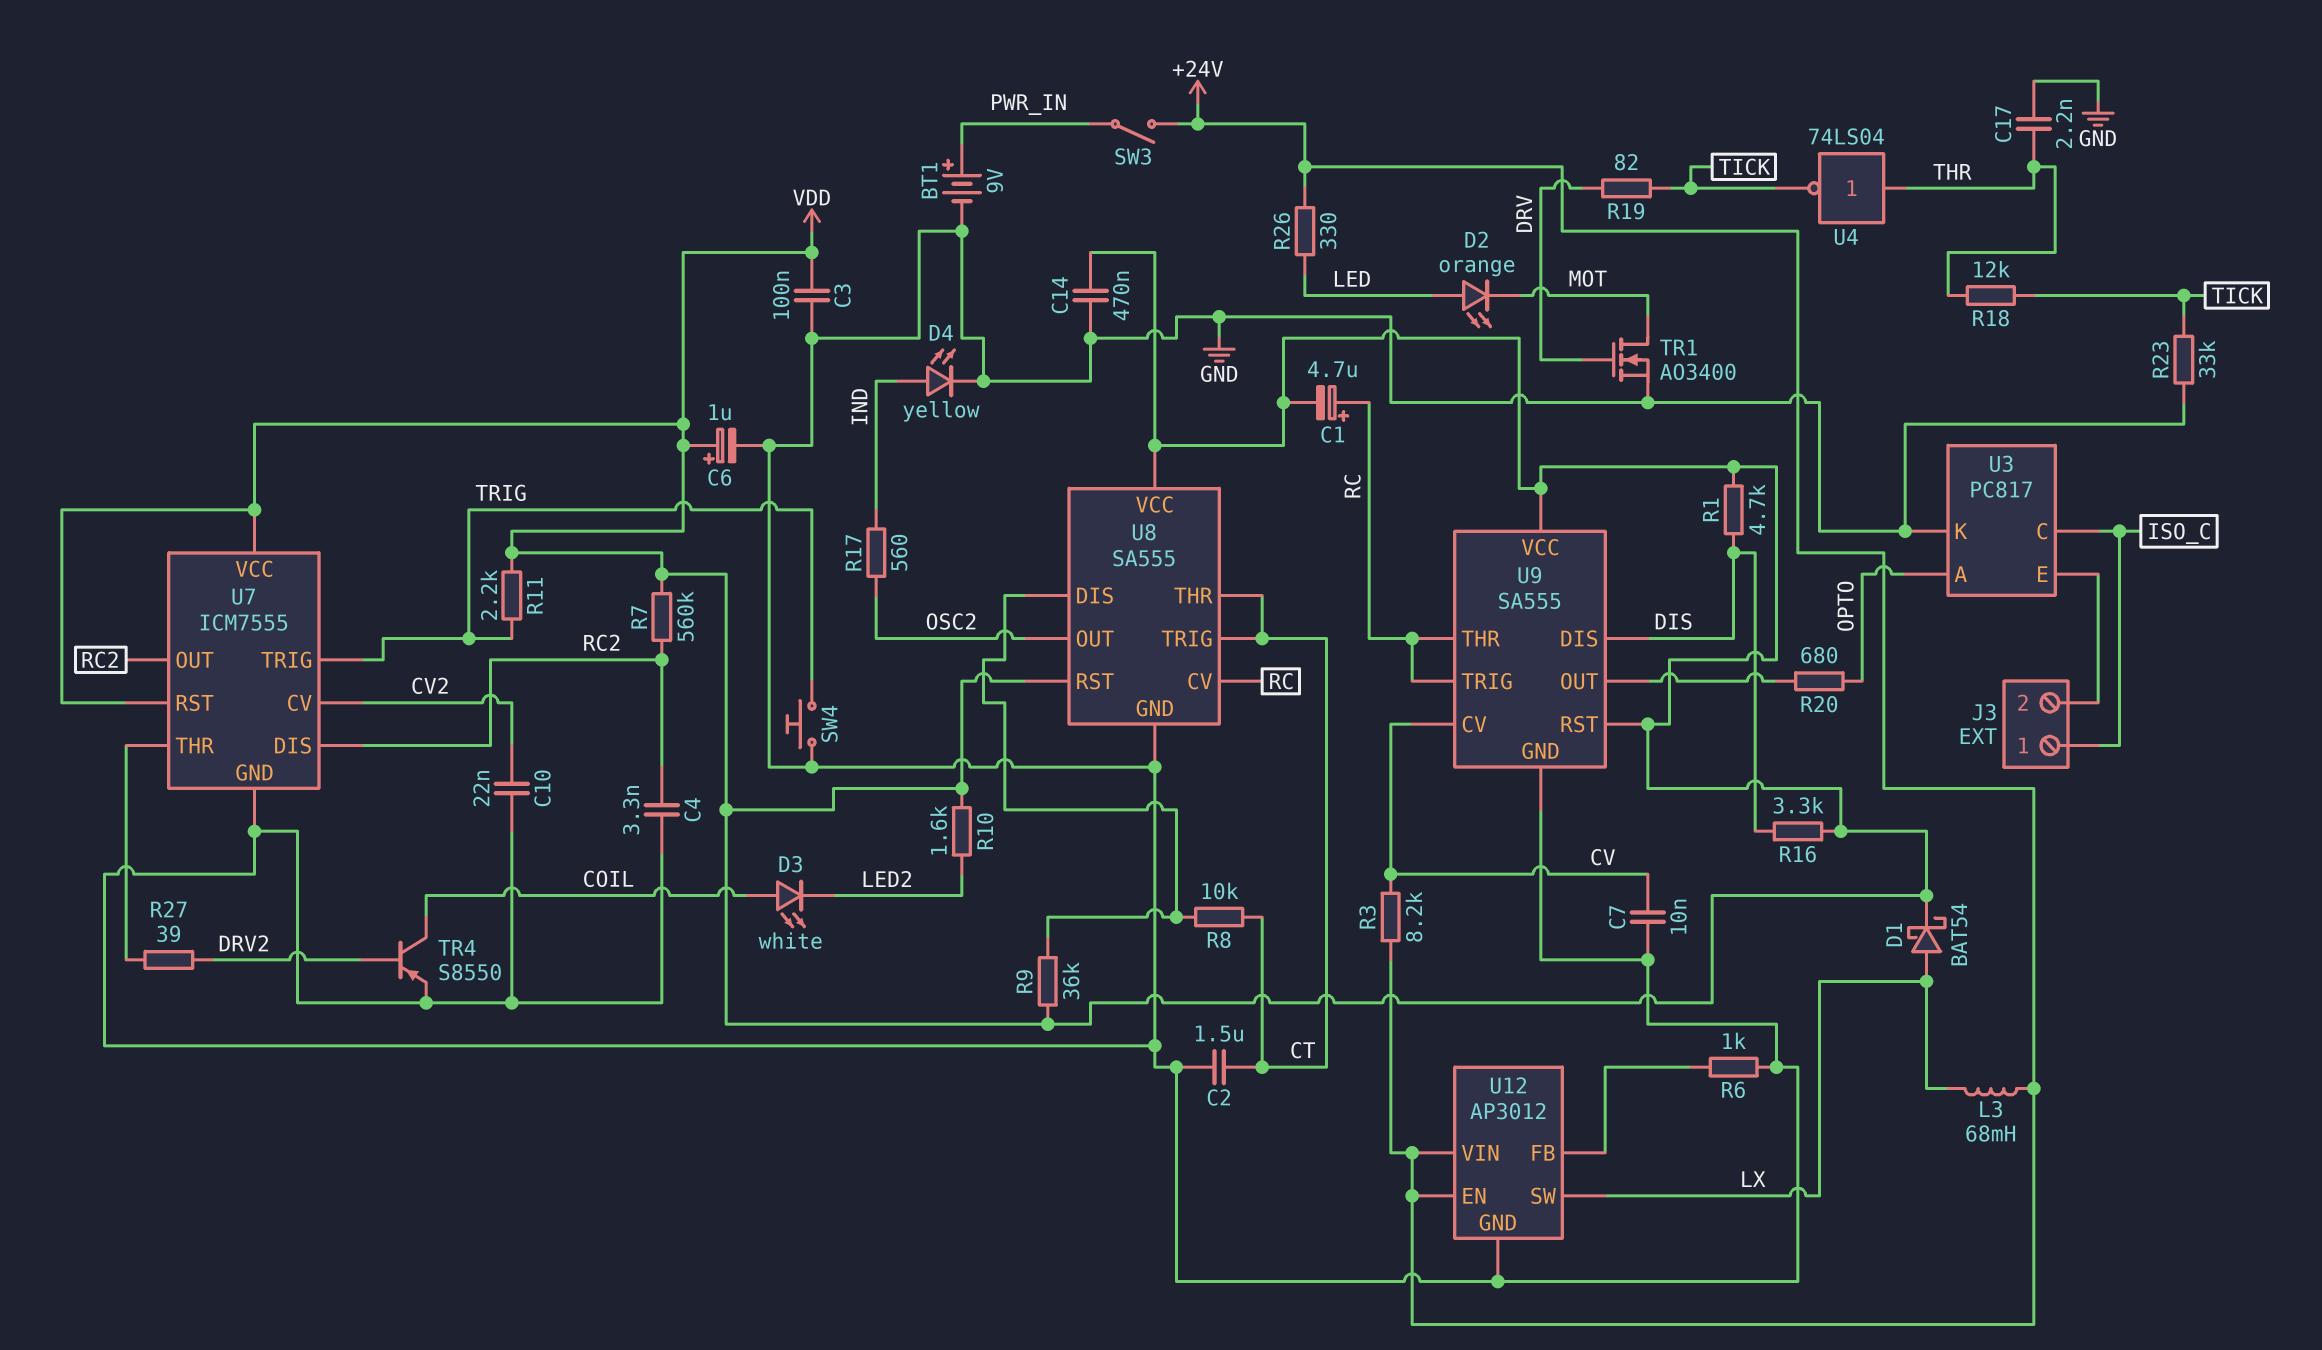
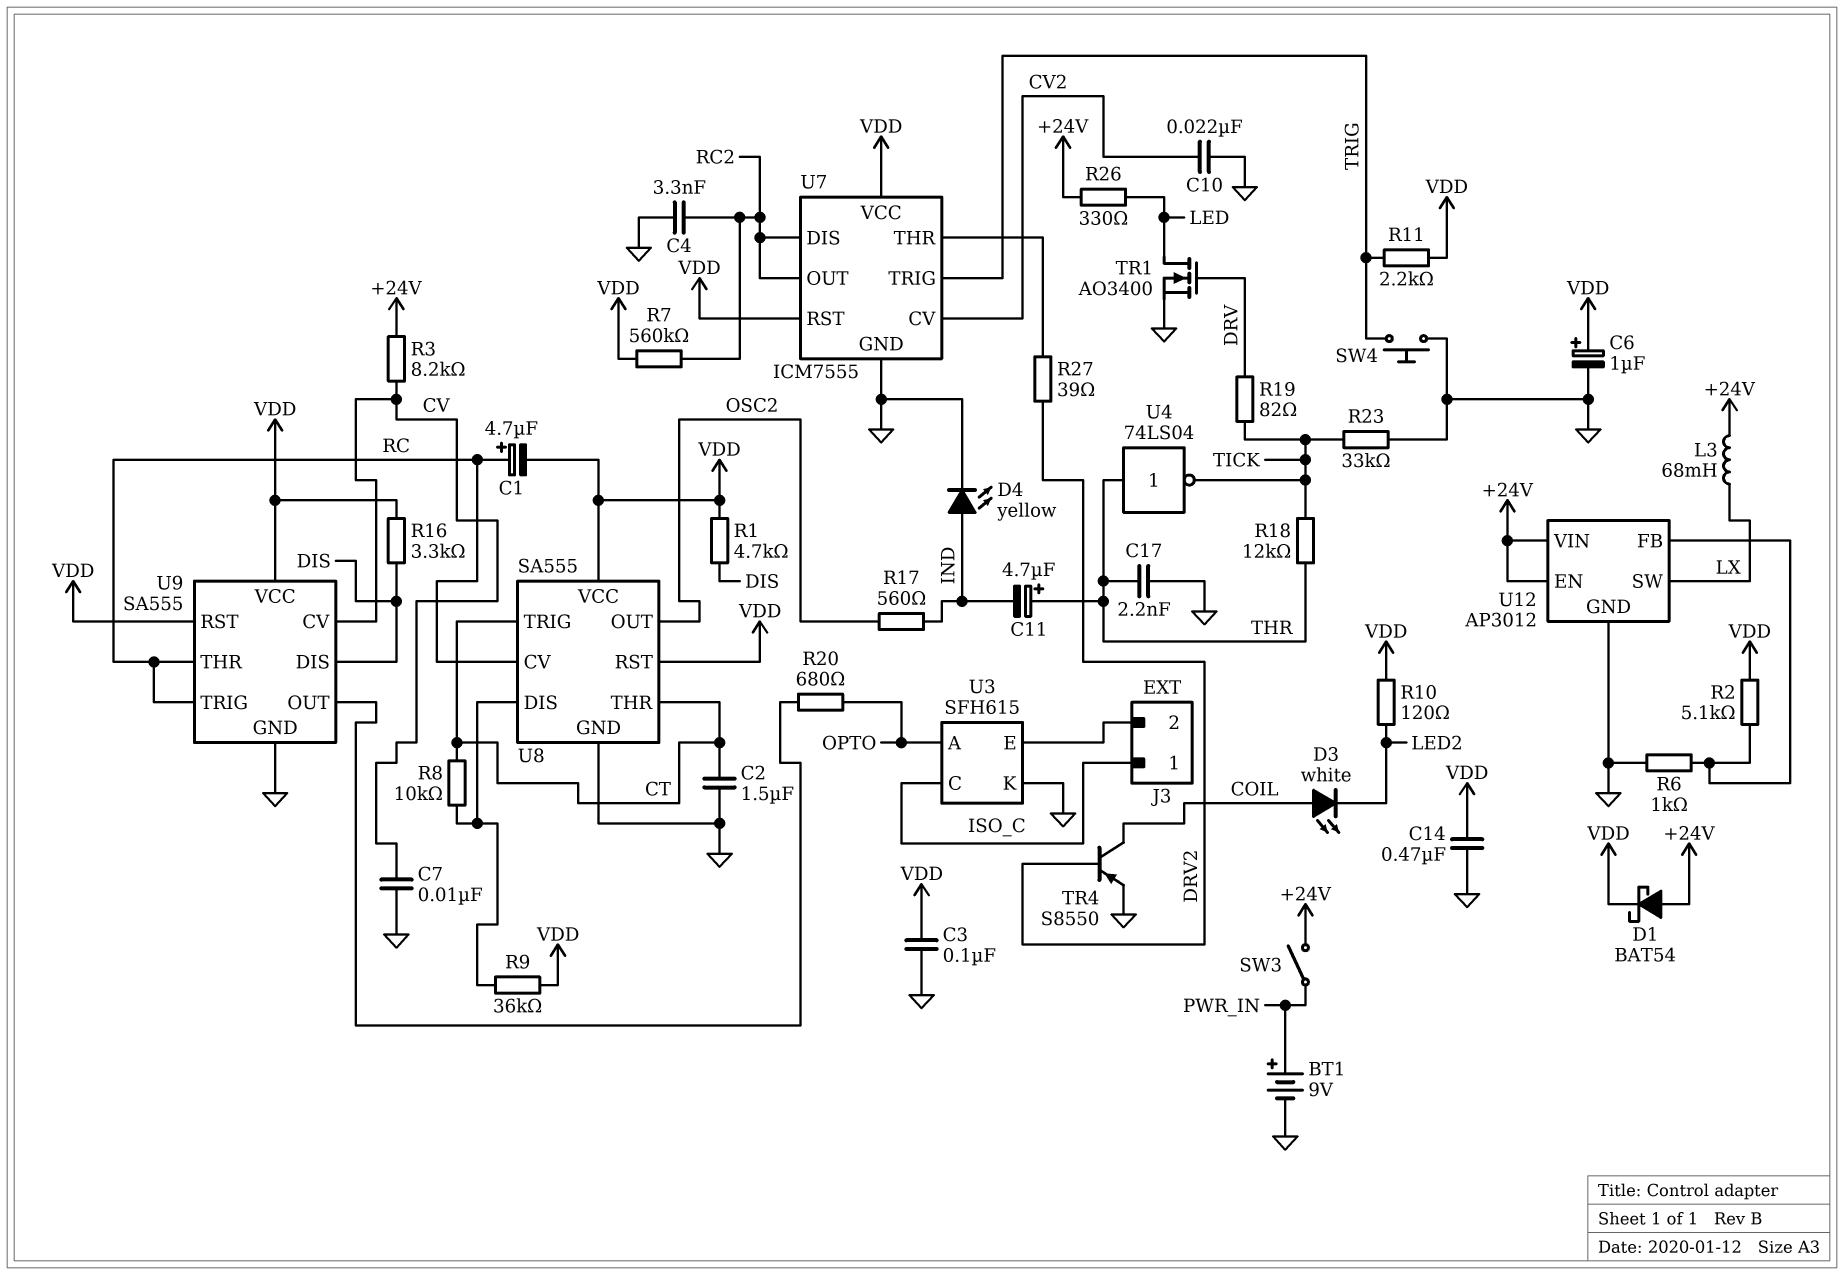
C11: none -> 4.7uF (plus THR, minus IND)
D1: schottky BAT54 (A LX, K VDD) -> schottky BAT54 (A +24V, K VDD)
D2: LED orange (A LED, K MOT) -> none
R2: none -> 5.1k (U12/FB, VDD)
R10: 1.6k (LED2, VDD) -> 120 (LED2, VDD)
TR1: NMOS AO3400 (G DRV, D MOT, S GND) -> NMOS AO3400 (G DRV, D LED, S GND)
U3: PC817 -> SFH615

